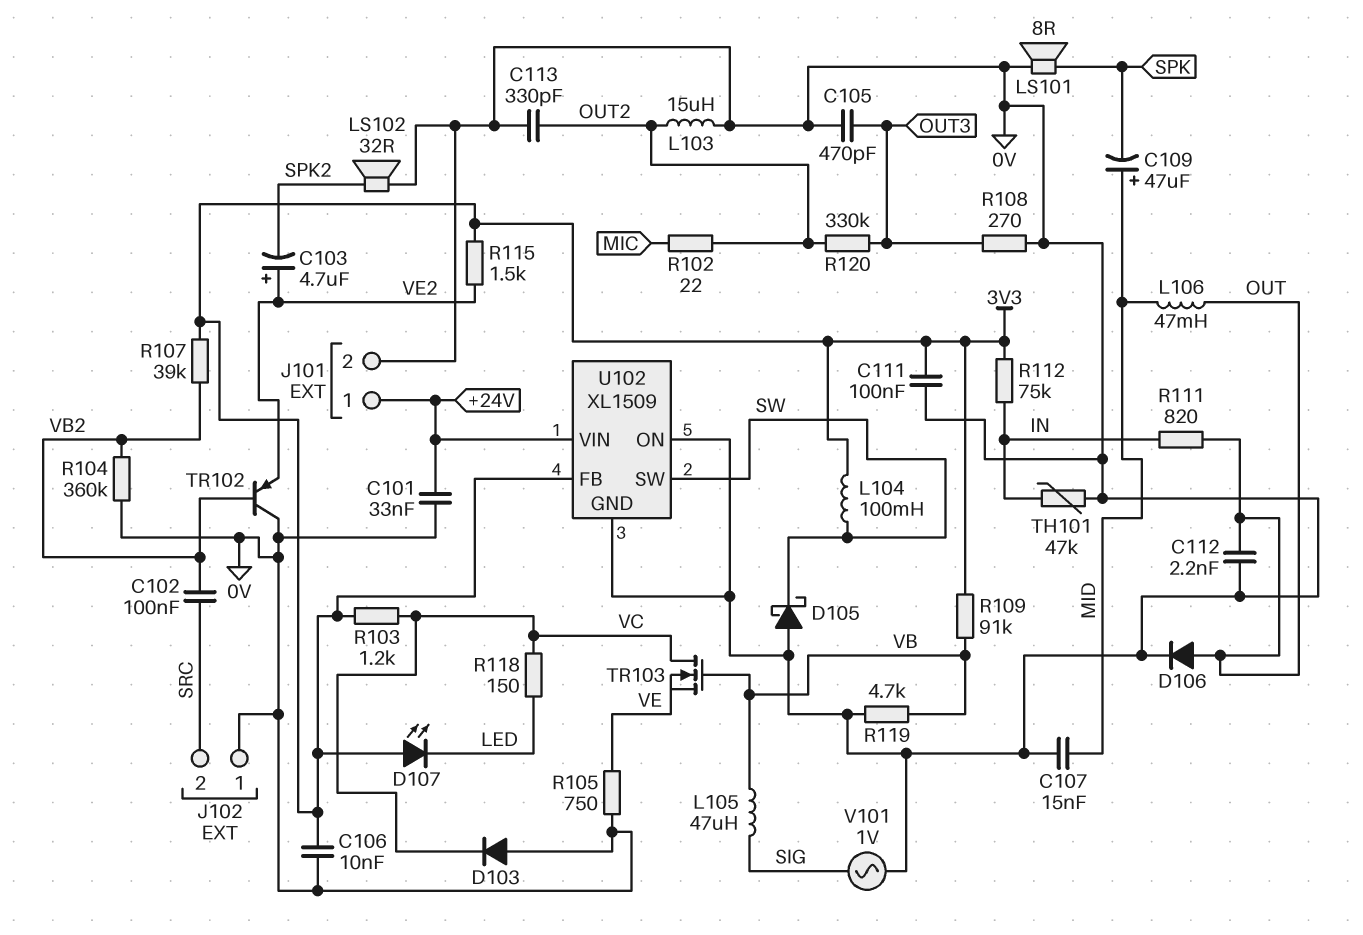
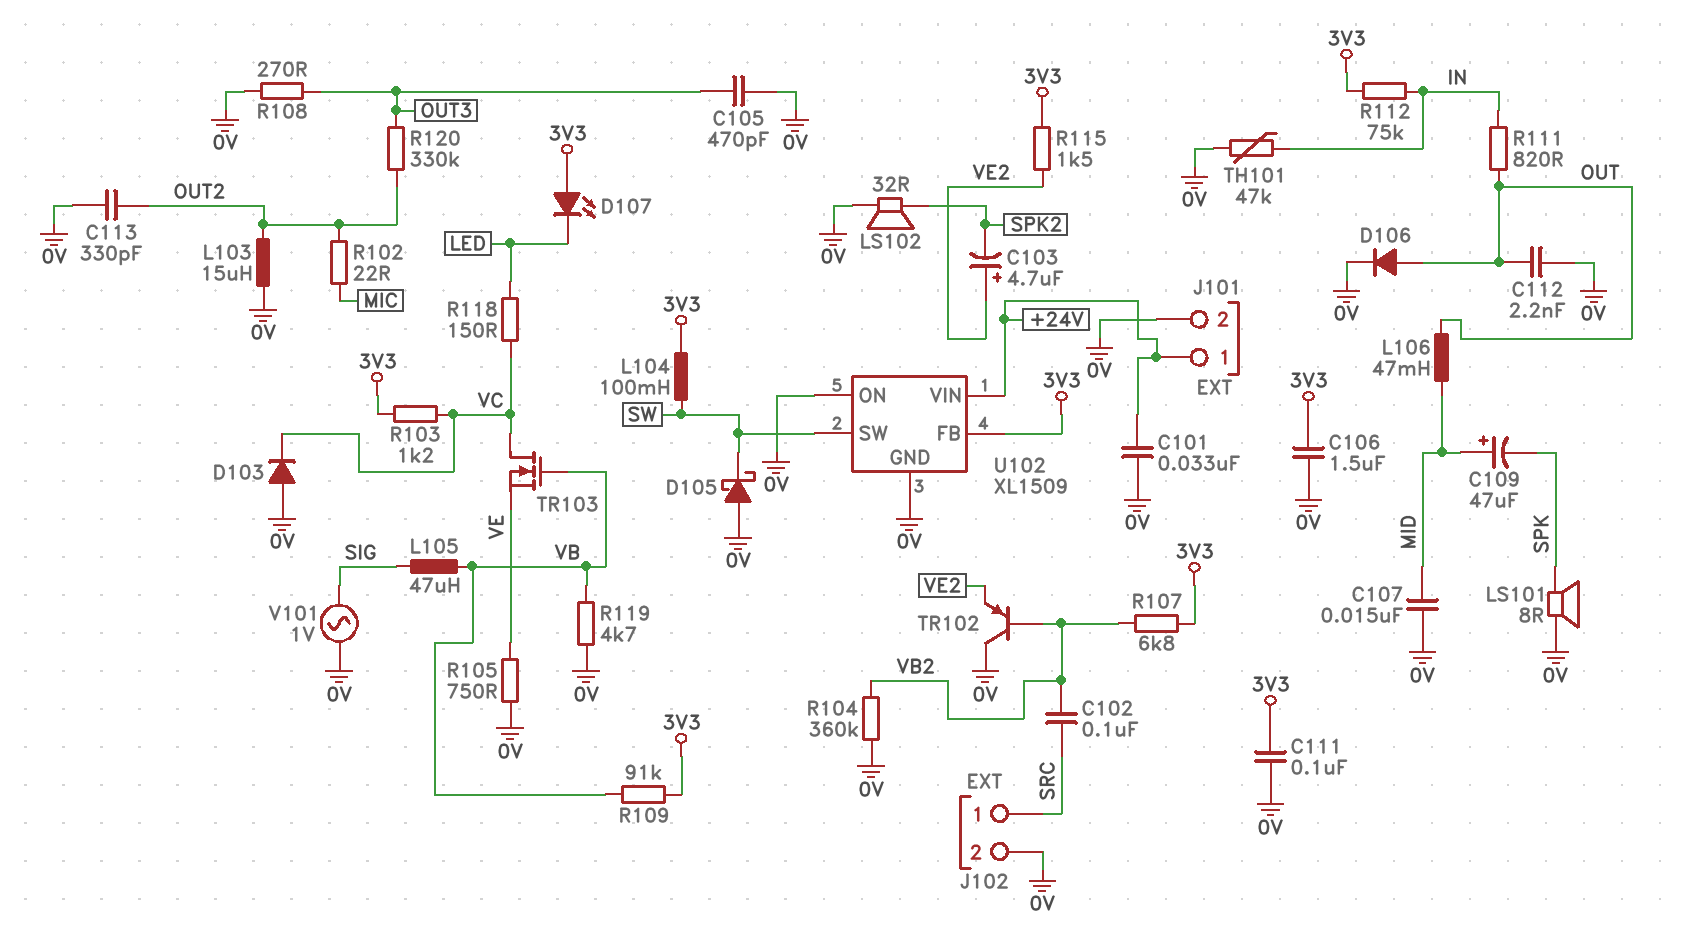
C106: 10nF (0V, 3V3) -> 1.5uF (0V, 3V3)
J102 pin 1: 0V -> SRC
J102 pin 2: SRC -> 0V
R107: 39k (3V3, VB2) -> 6.8k (3V3, VB2)

